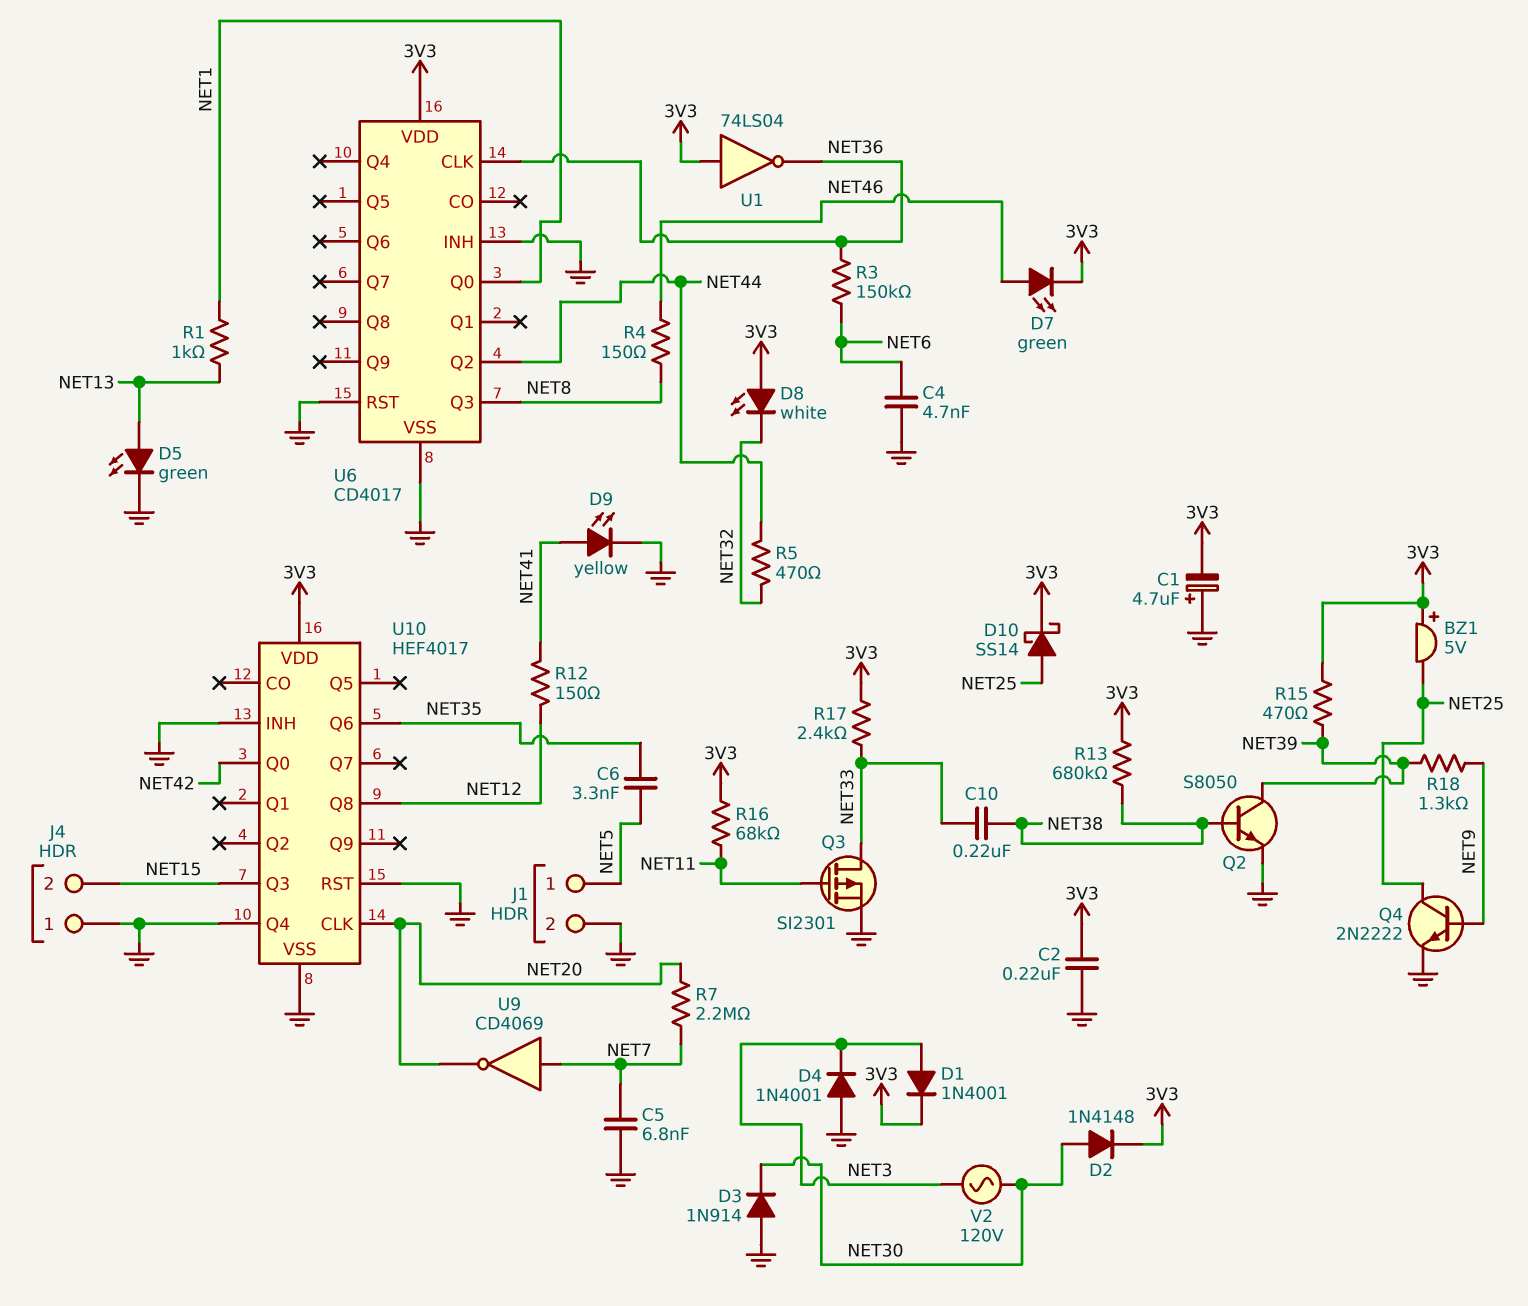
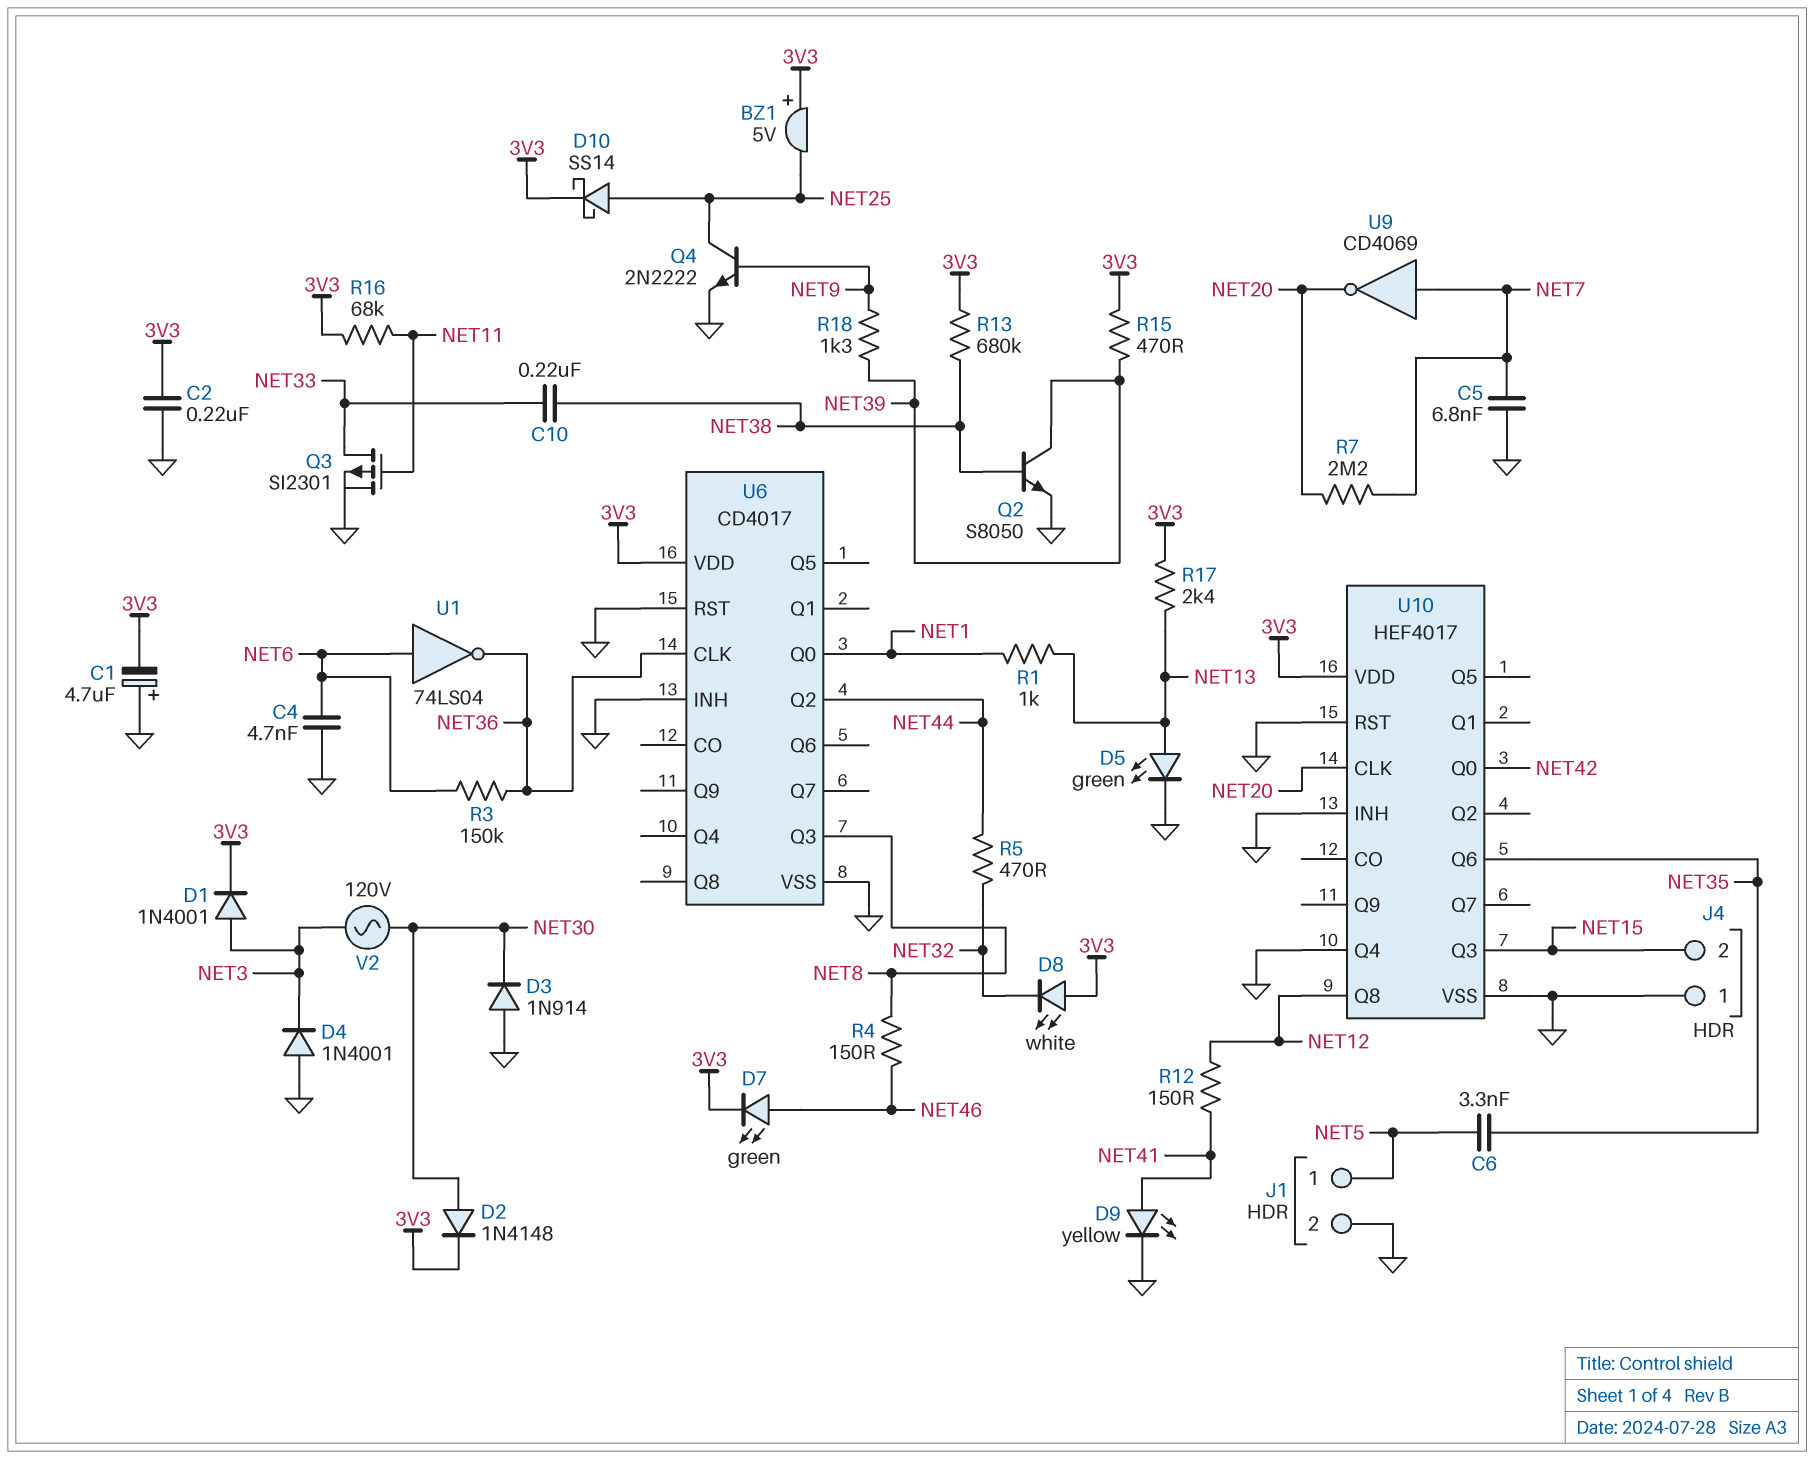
R17: 2.4k (3V3, NET33) -> 2.4k (3V3, NET13)
U1: NOT 74LS04 (in 3V3, out NET36) -> NOT 74LS04 (in NET6, out NET36)

